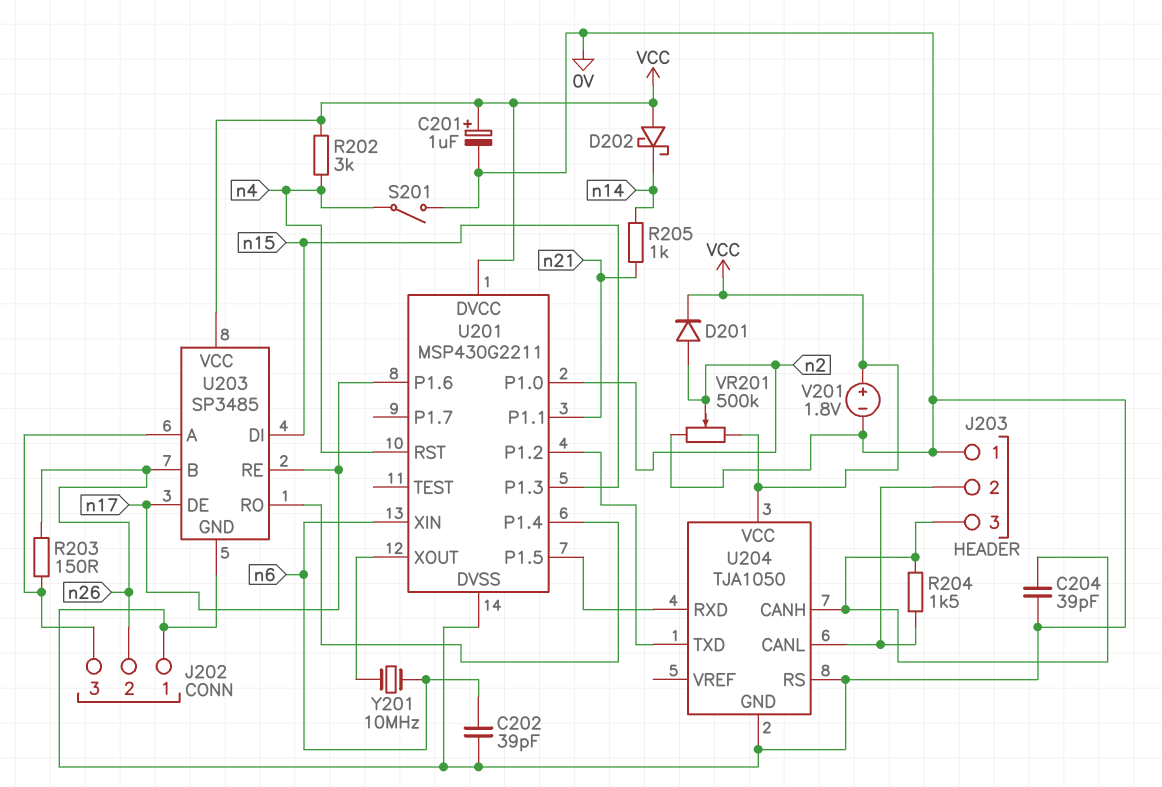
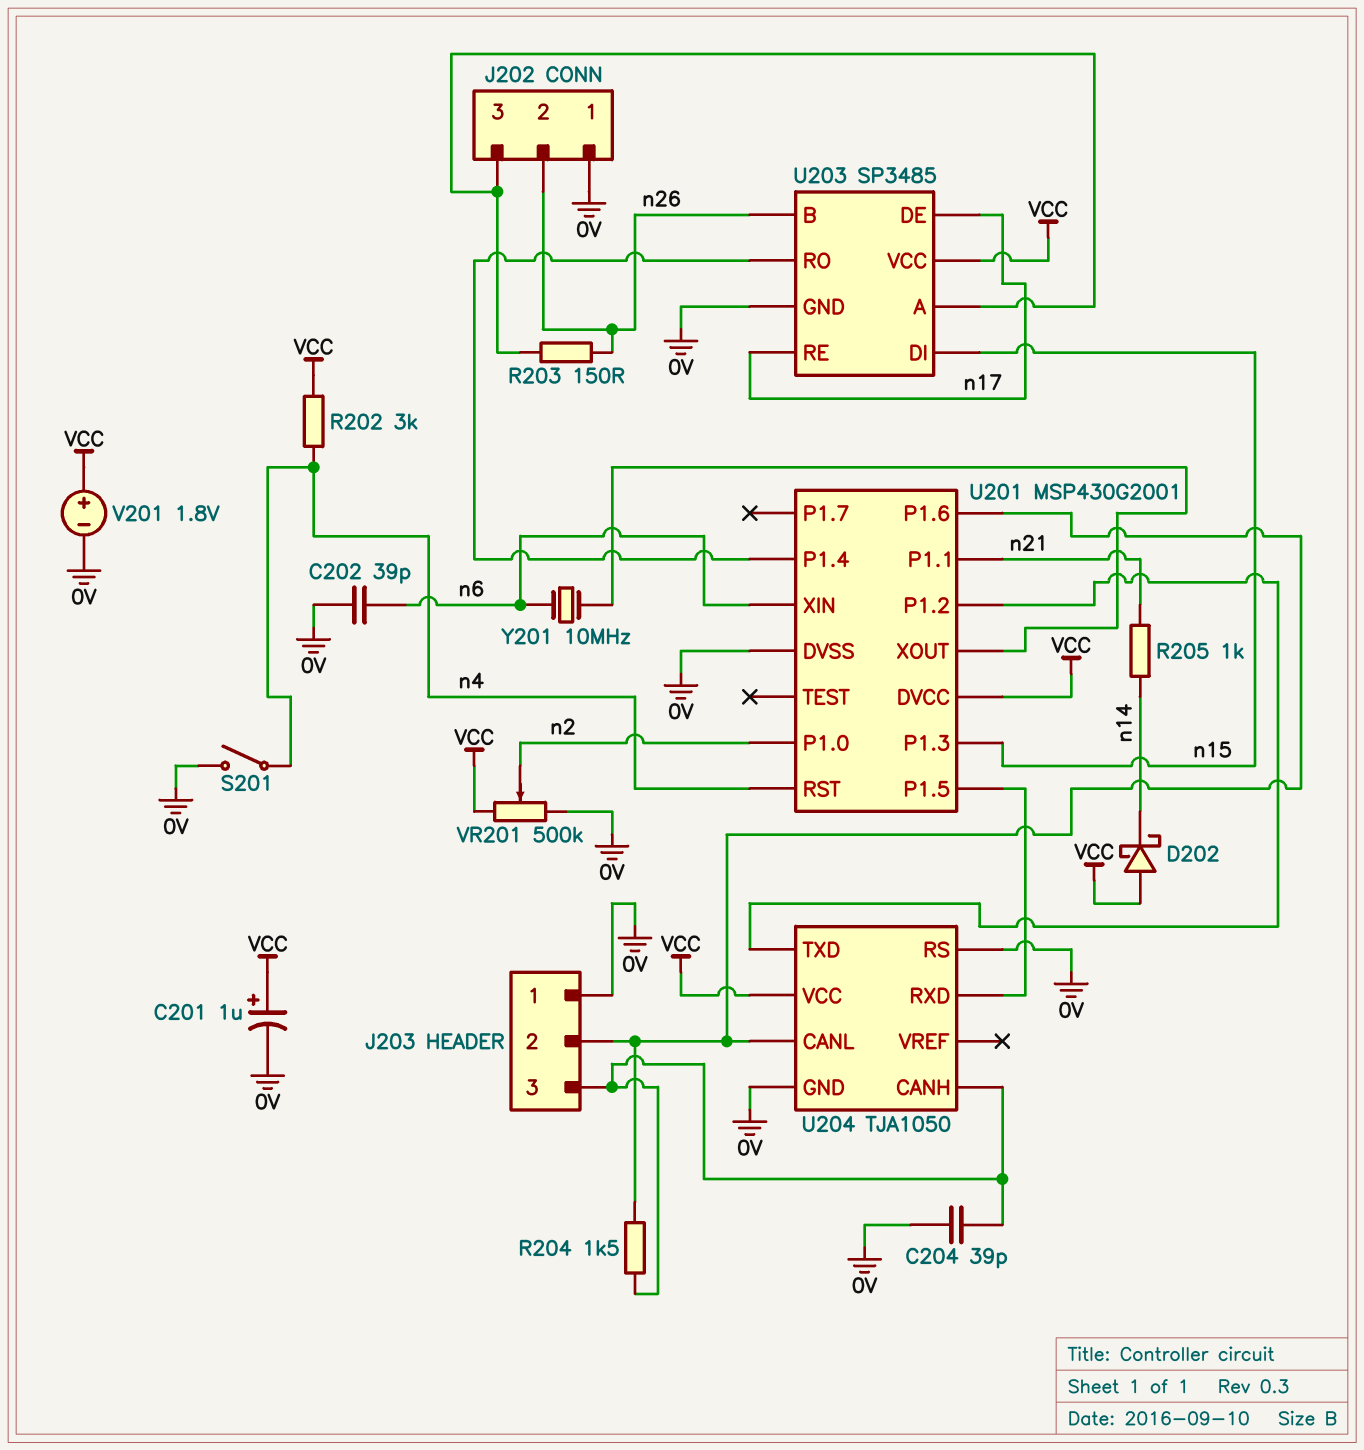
D201: diode (A n2, K VCC) -> none
U201: MSP430G2211 -> MSP430G2001
U201 pin P1.6: n17 -> J203/2

